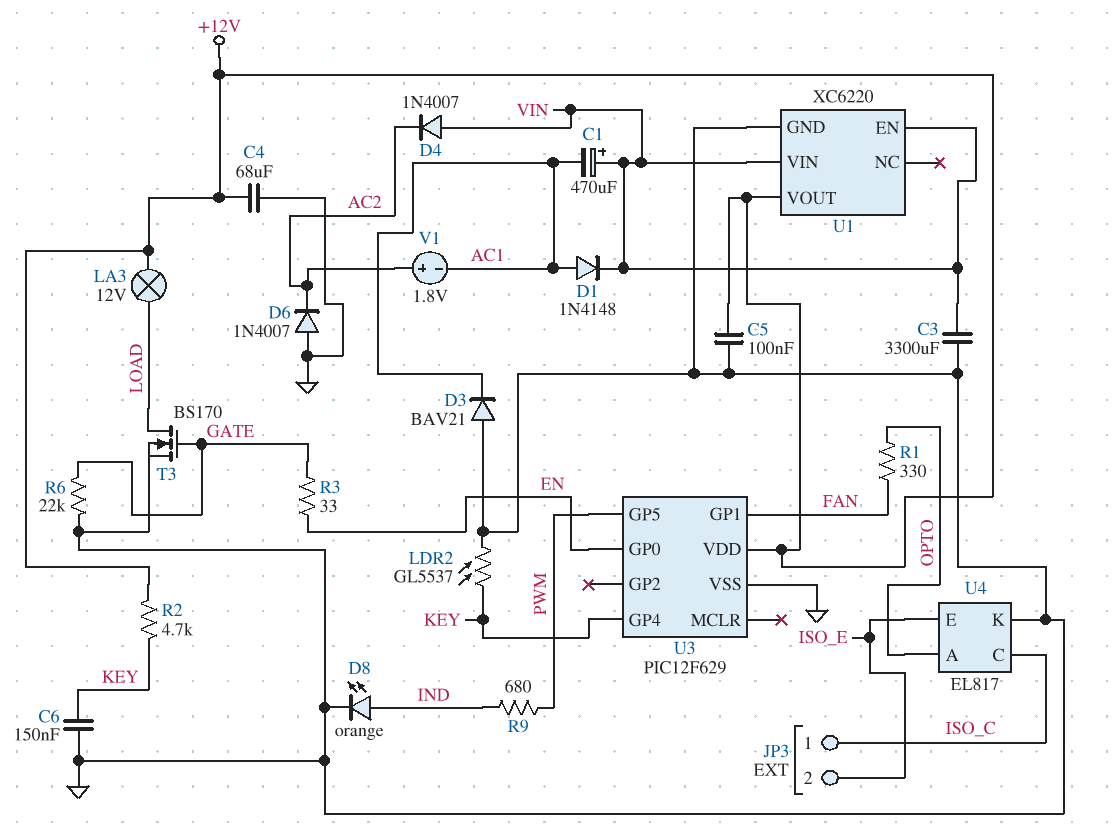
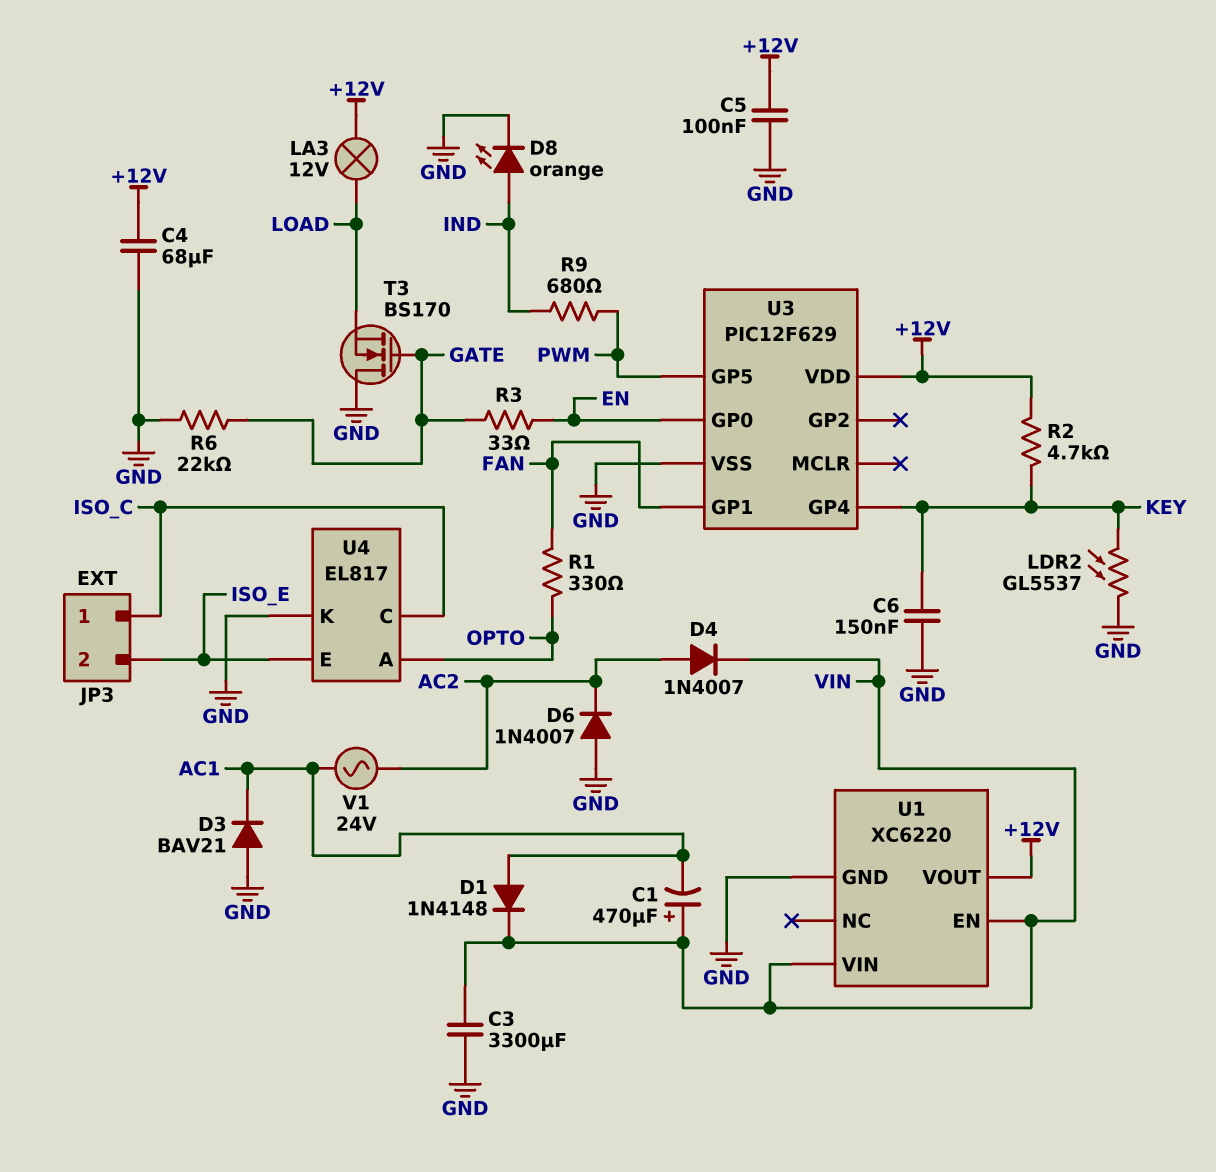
D4: diode 1N4007 (A VIN, K AC2) -> diode 1N4007 (A AC2, K VIN)
T3: NMOS BS170 (G GATE, D LOAD, S GND) -> NMOS BS170 (G GATE, D GND, S LOAD)
V1: 1.8V (plus AC2, minus AC1) -> AC 24V (AC1, AC2)

